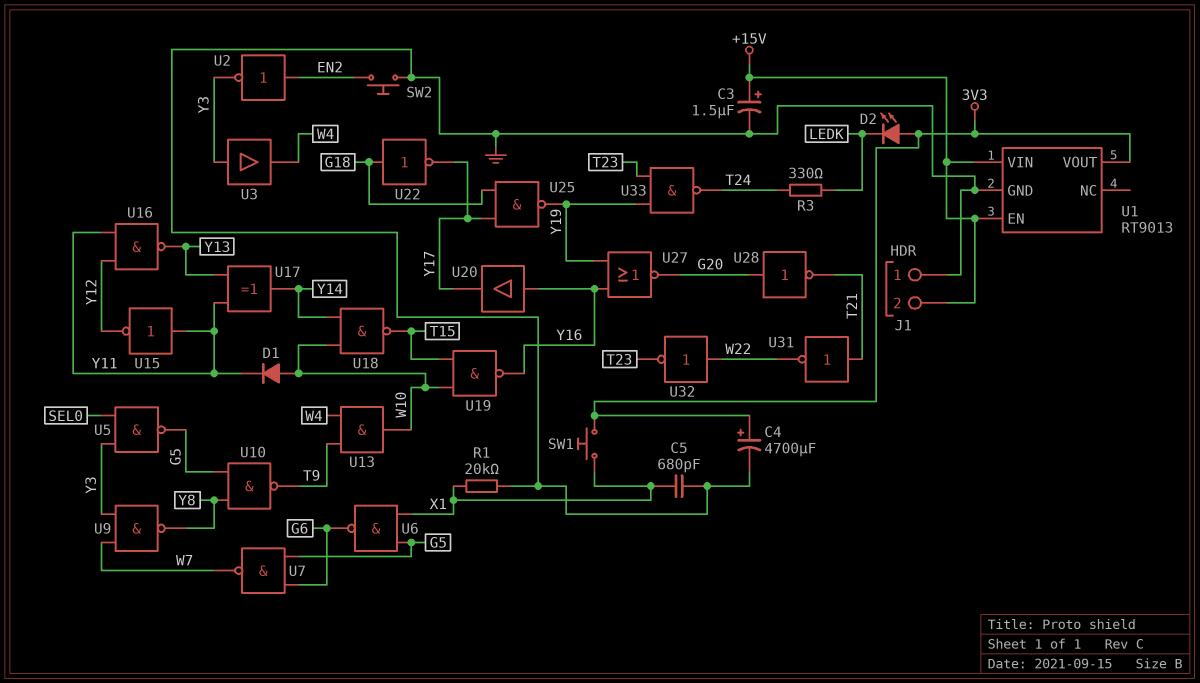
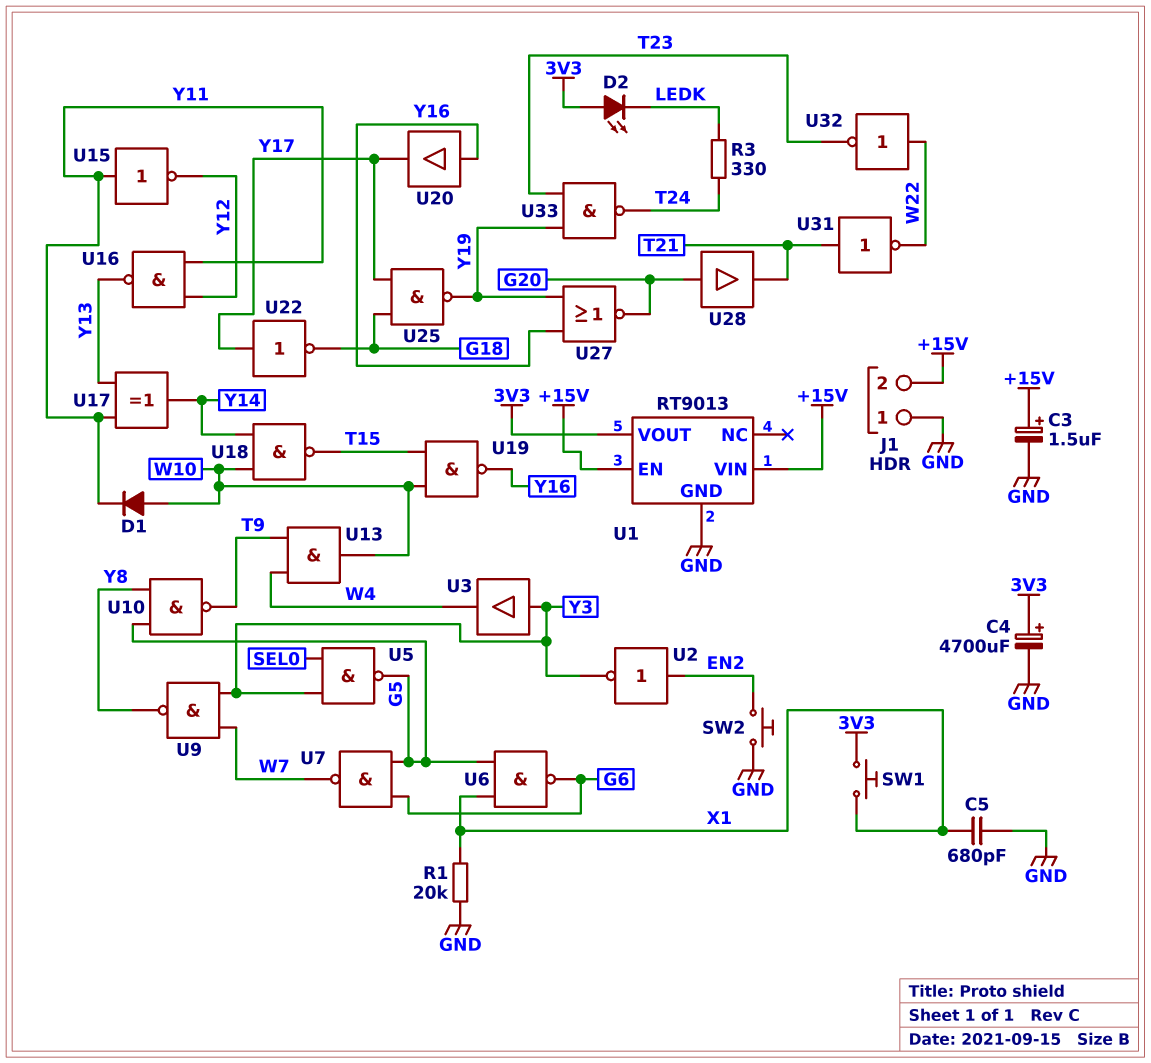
U22: NOT (in G18, out Y17) -> NOT (in Y17, out G18)
U28: NOT (in G20, out T21) -> buffer (in G20, out T21)

